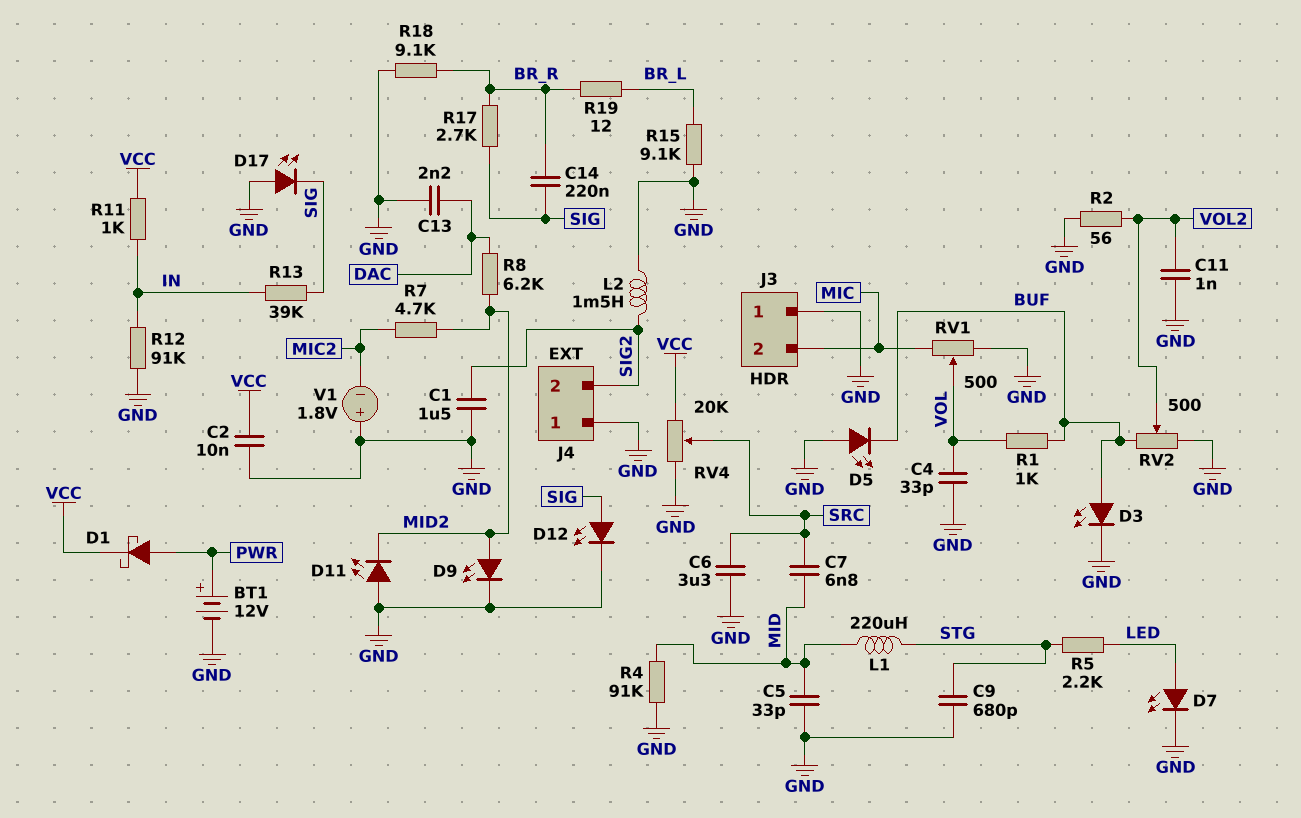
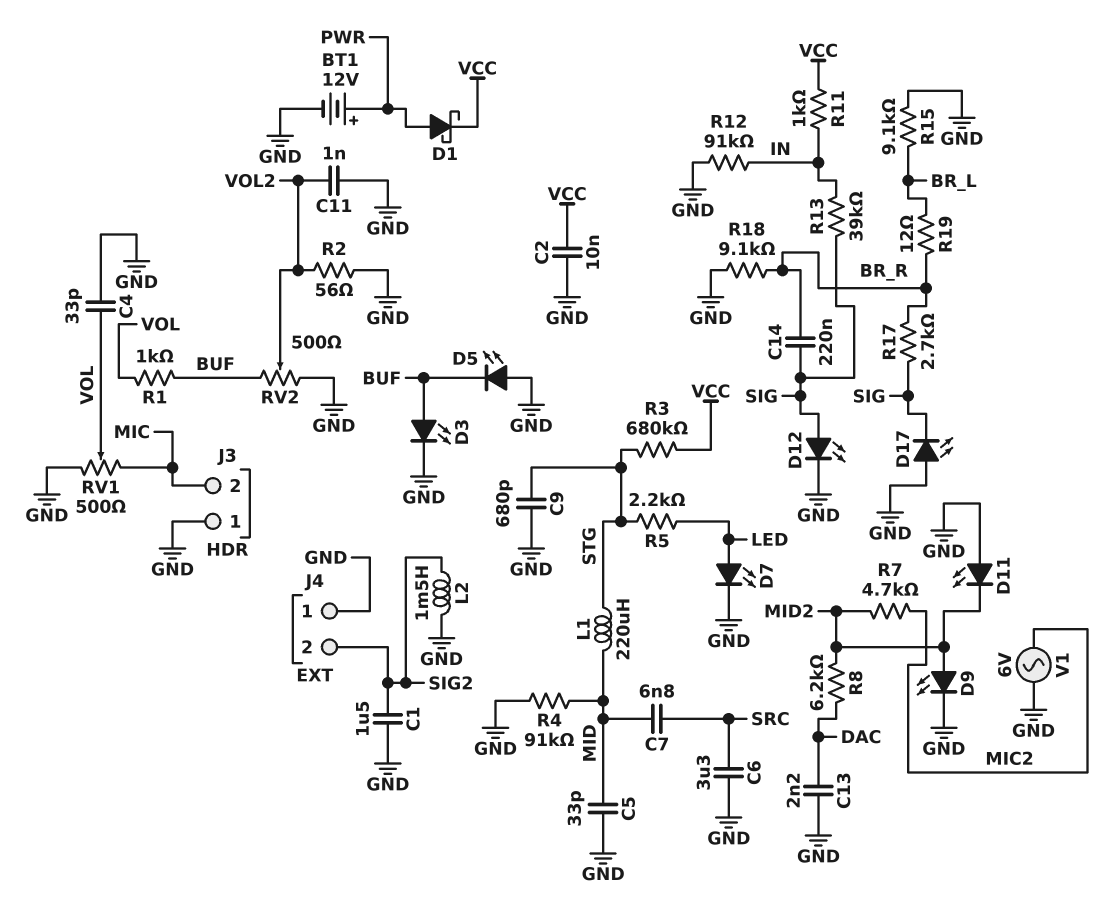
R3: none -> 680k (STG, VCC)
RV4: 20k (GND, VCC, wiper SRC) -> none
V1: 1.8V (plus GND, minus MIC2) -> AC 6V (GND, MIC2)

